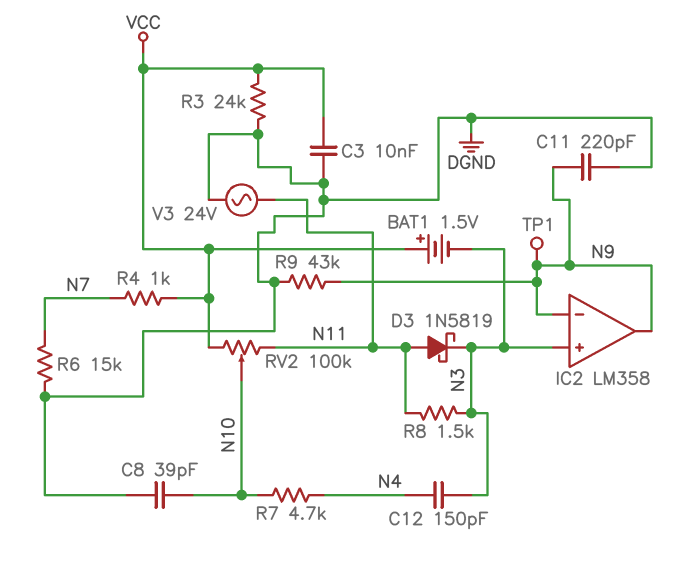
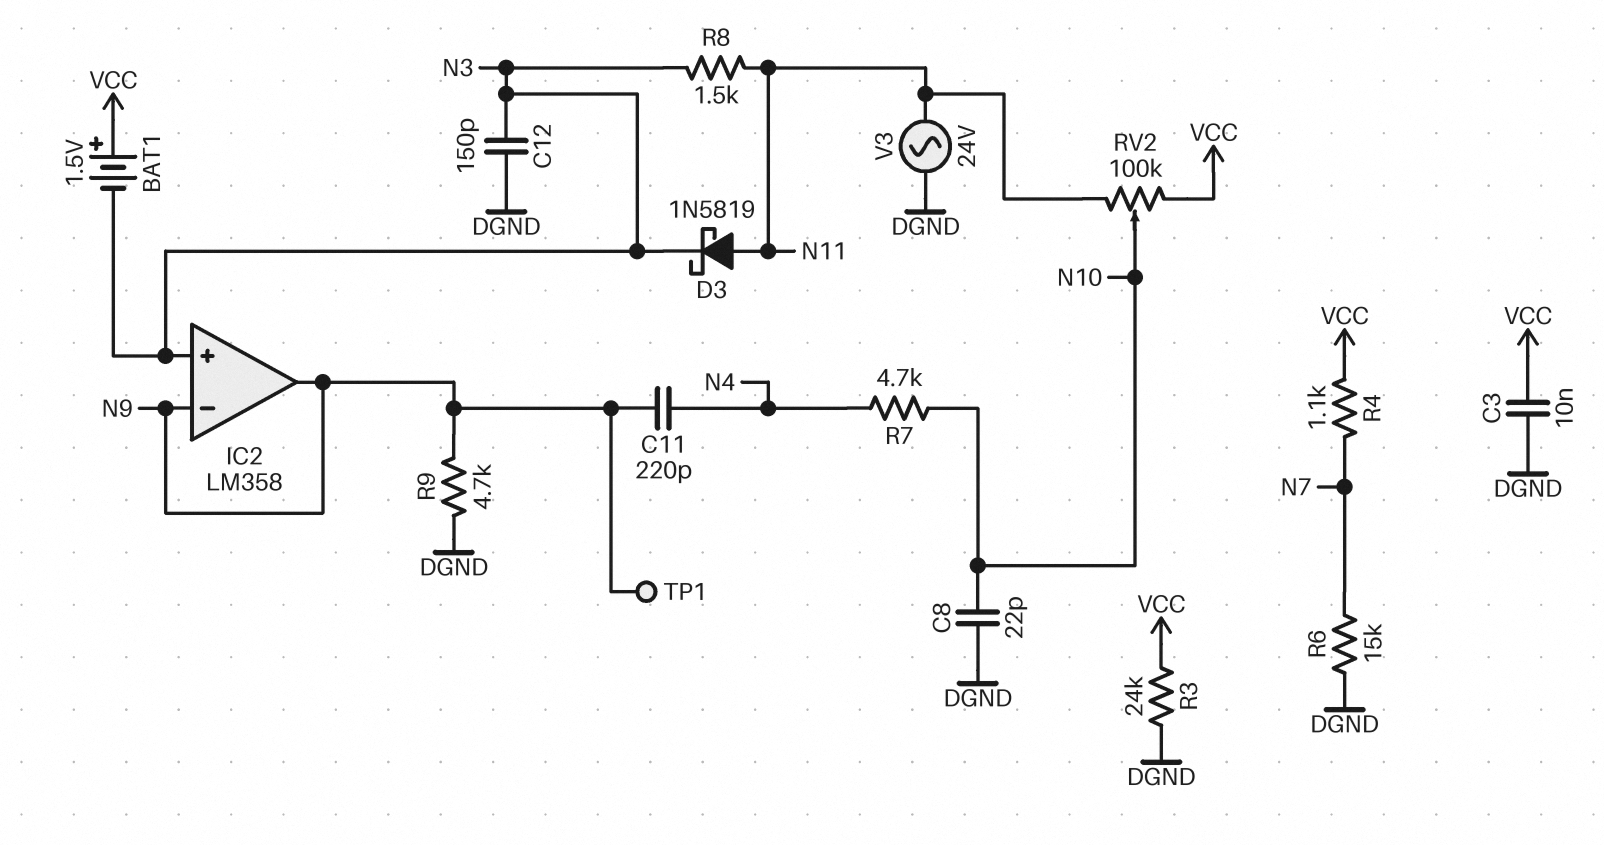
C8: 39pF (DGND, N10) -> 22pF (DGND, N10)
C11: 220pF (DGND, N9) -> 220pF (N4, N9)
C12: 150pF (N3, N4) -> 150pF (DGND, N3)
R4: 1k (N7, VCC) -> 1.1k (N7, VCC)
R9: 43k (DGND, N9) -> 4.7k (DGND, N9)

